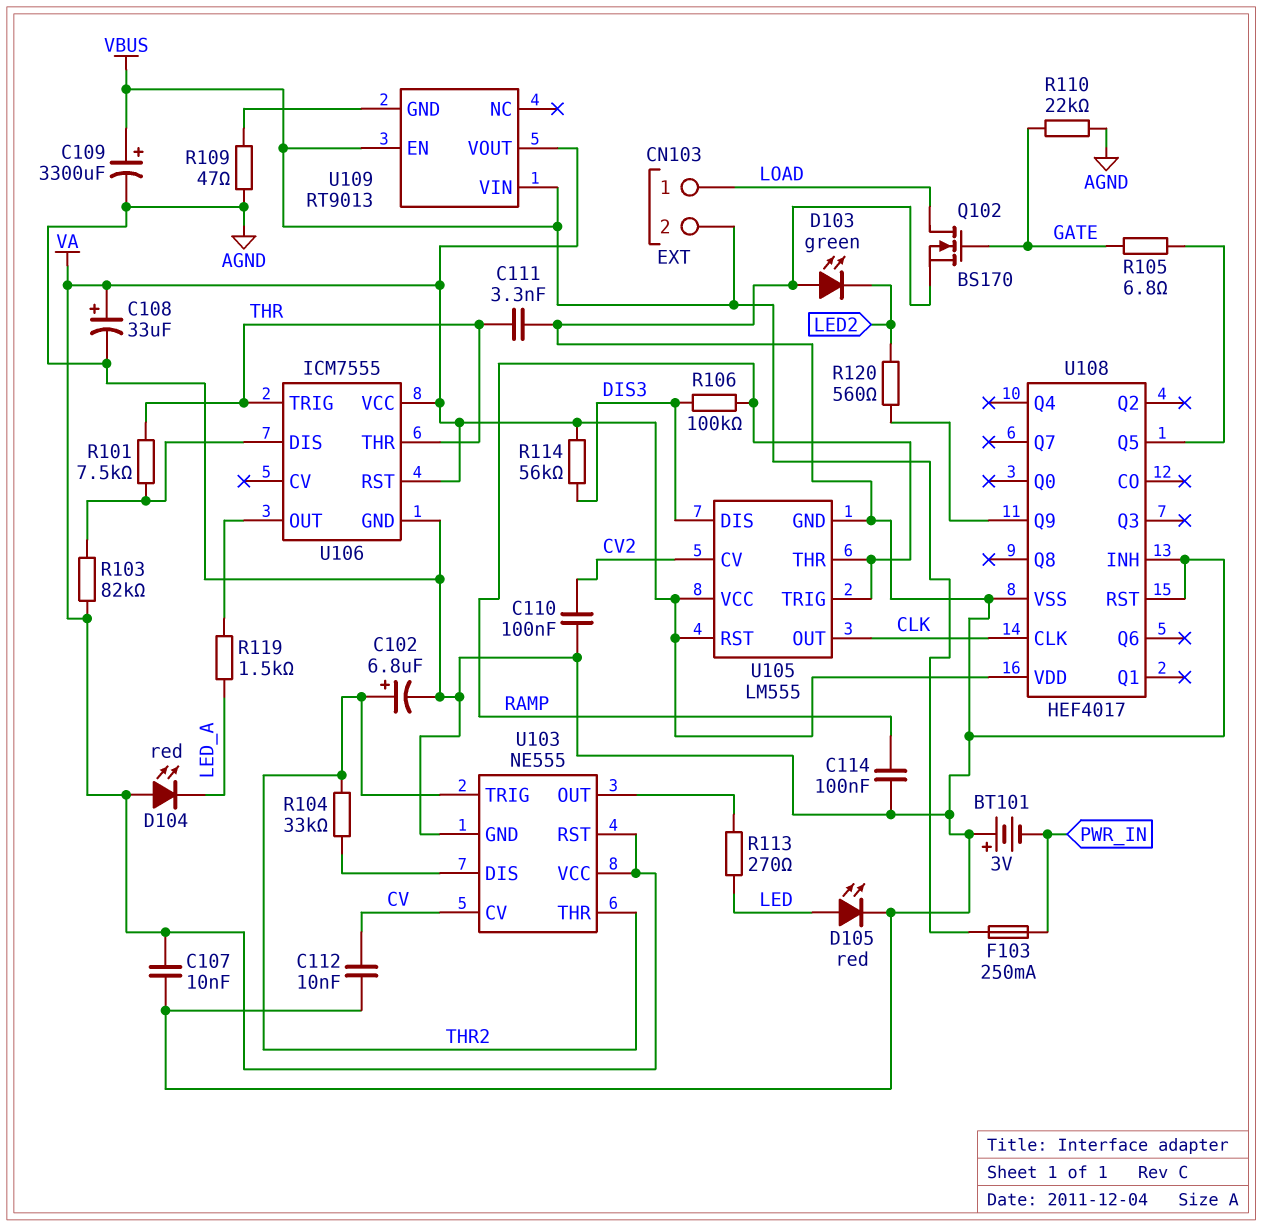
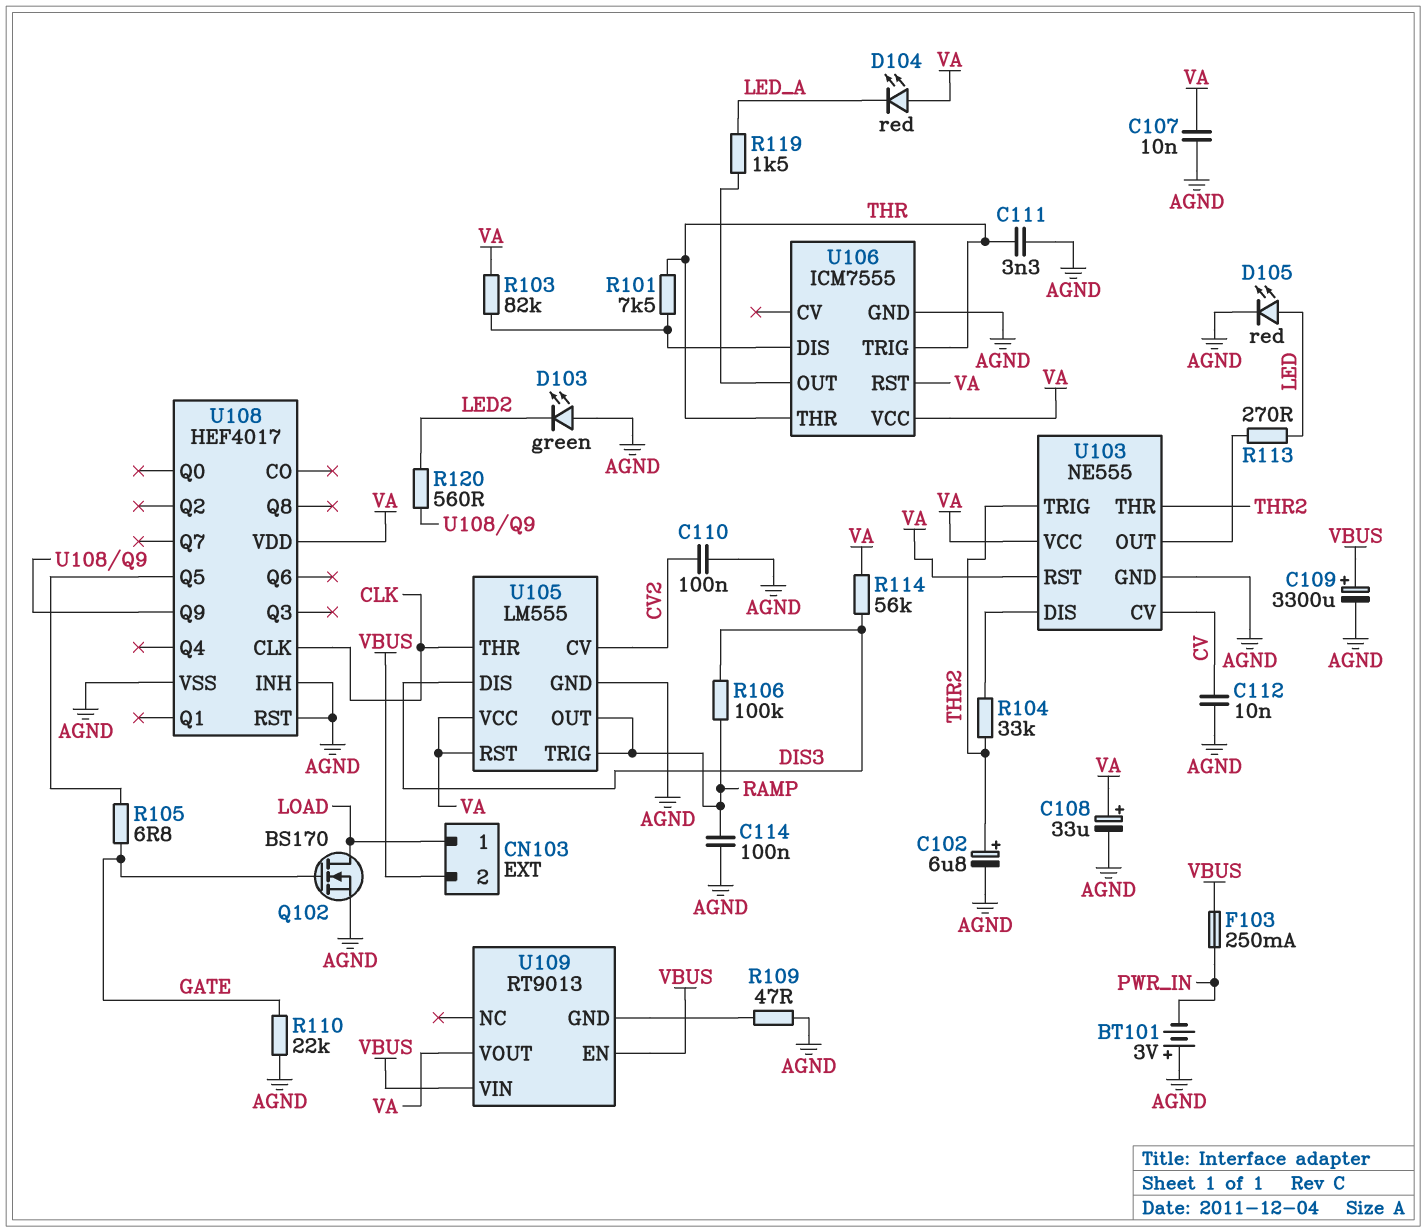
U105 pin OUT: CLK -> RAMP
U105 pin THR: RAMP -> CLK

